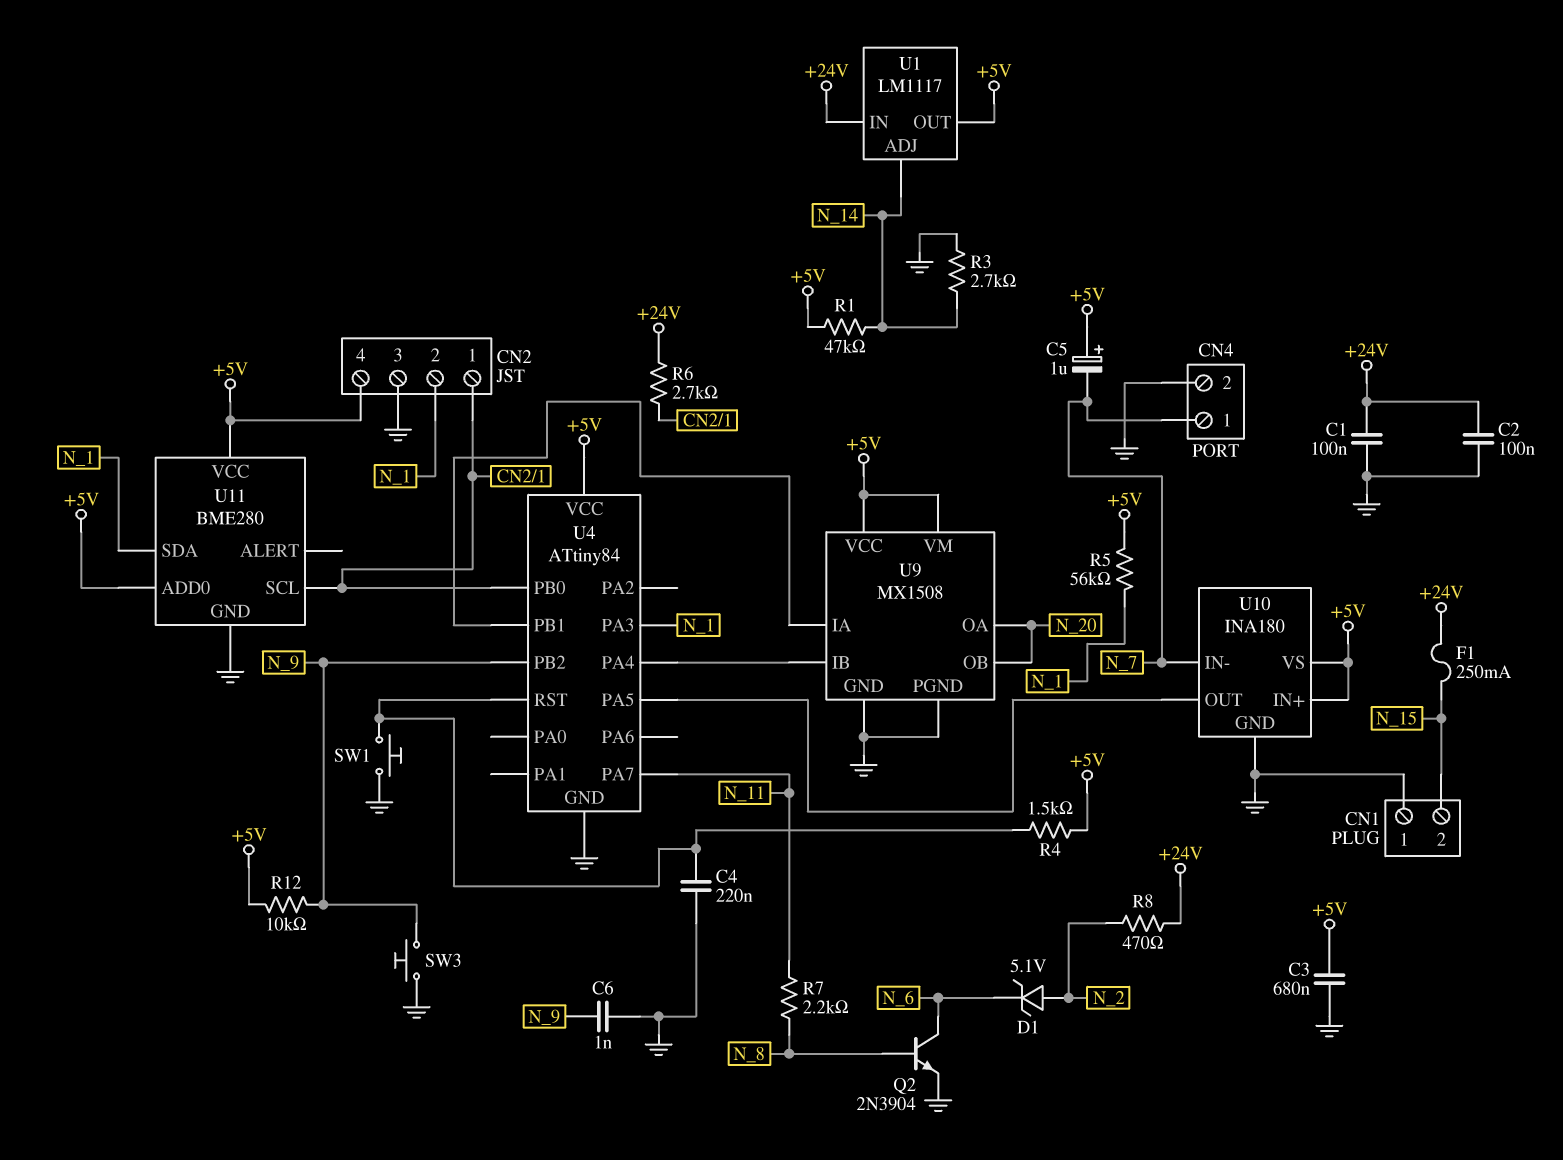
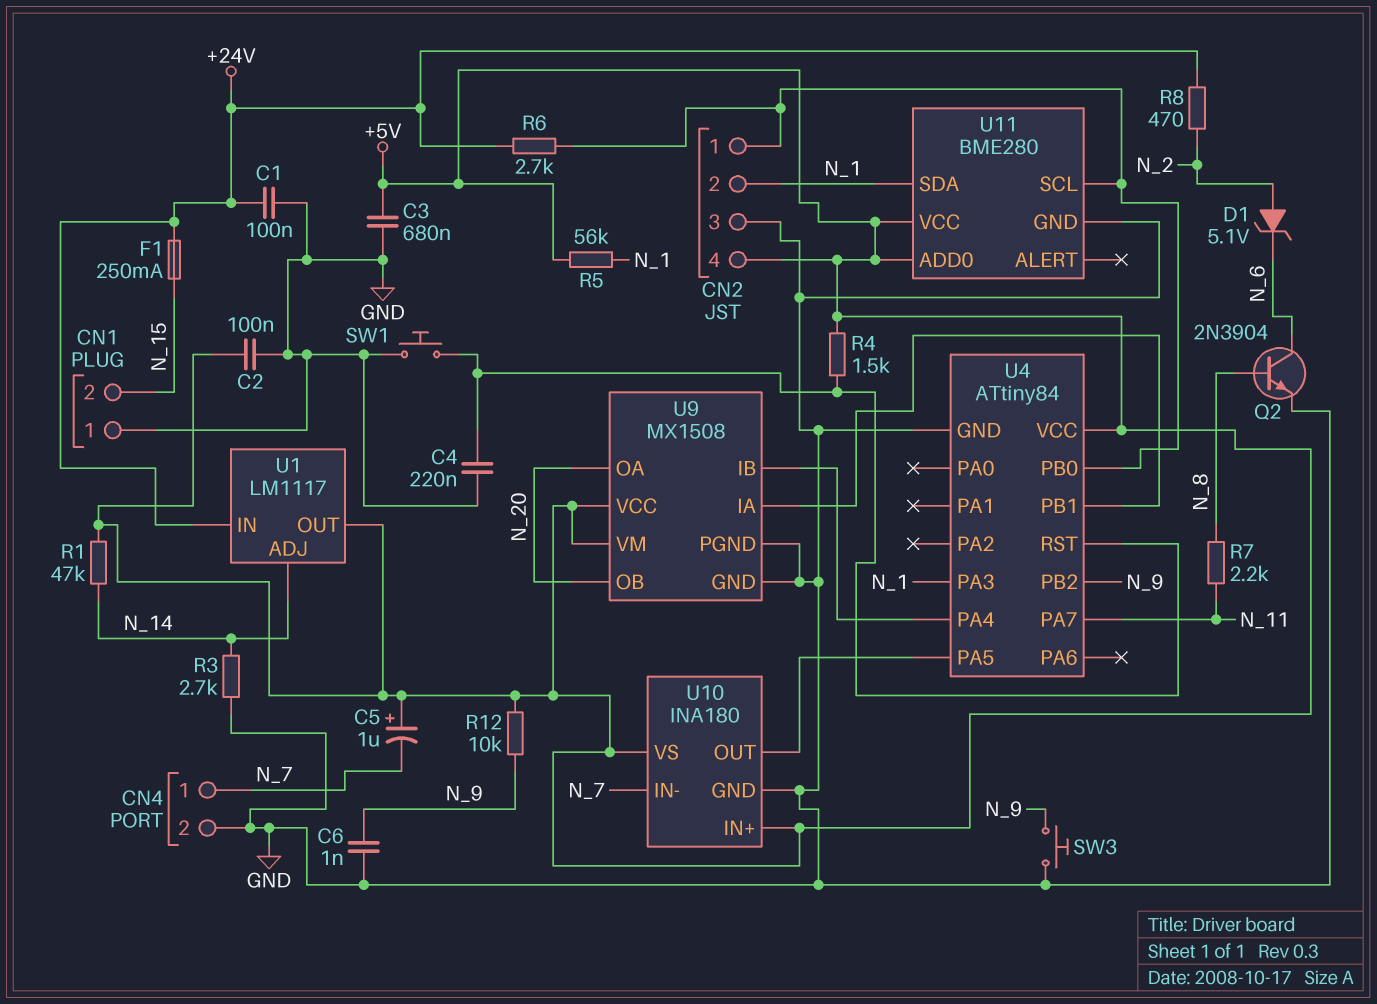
C2: 100nF (+24V, GND) -> 100nF (+5V, GND)

